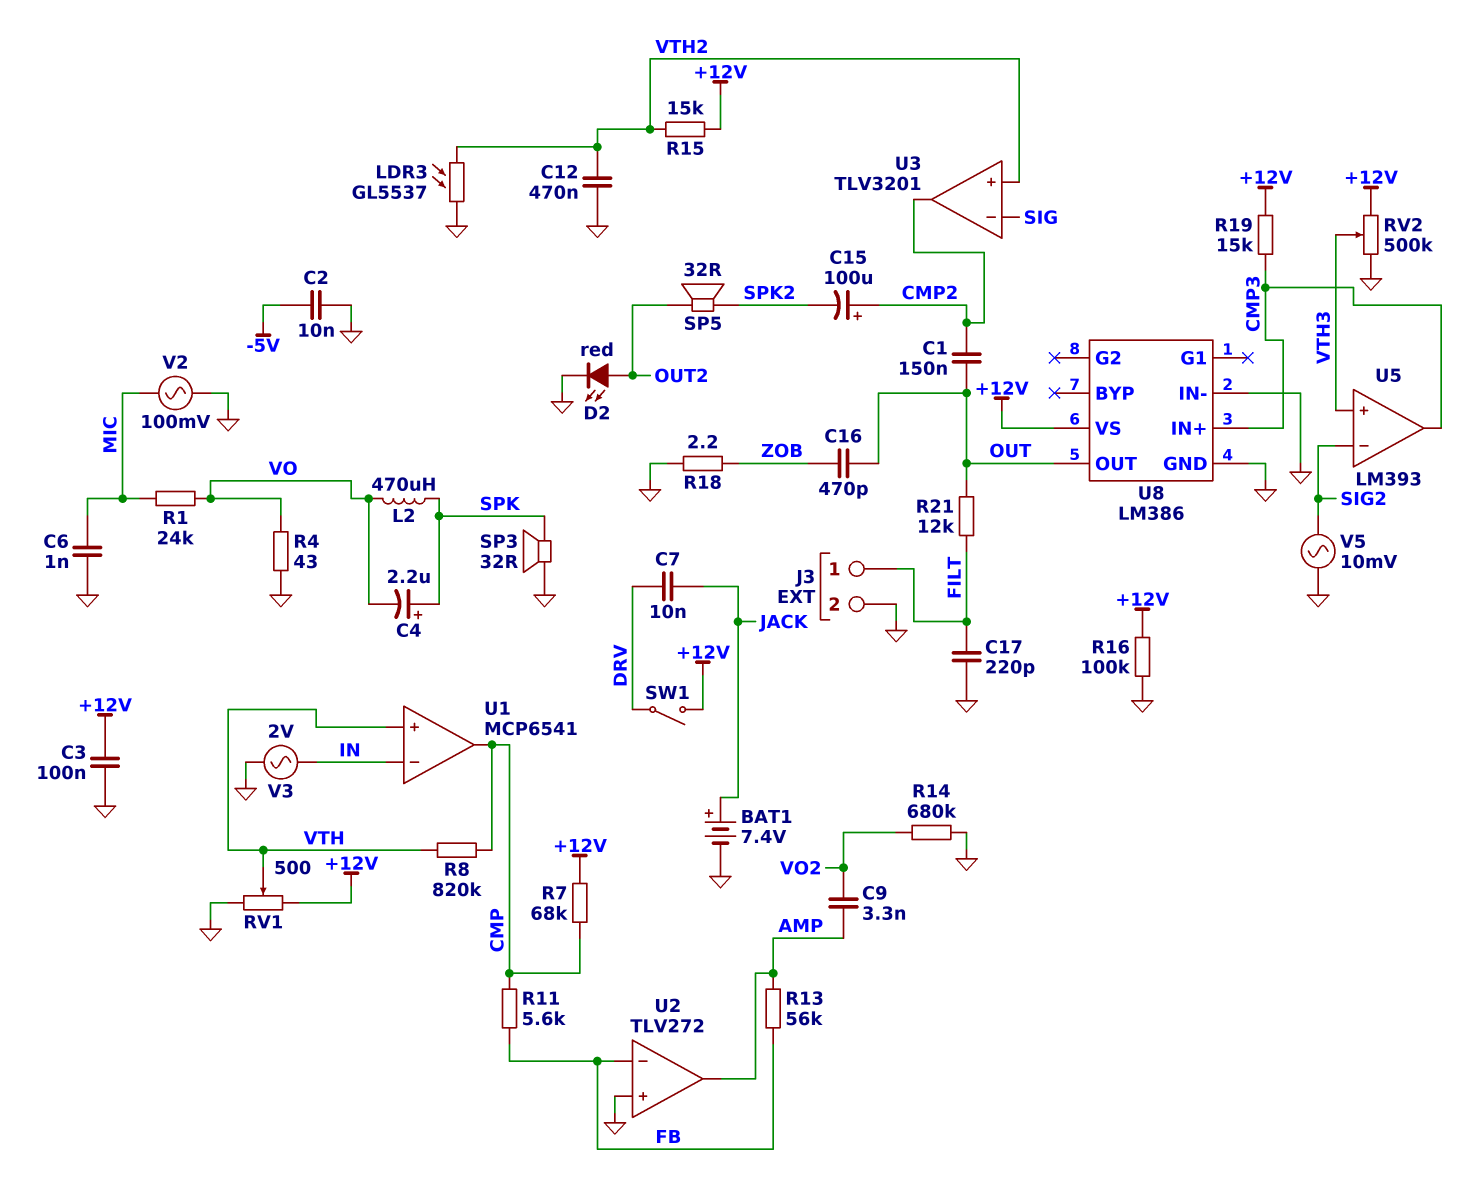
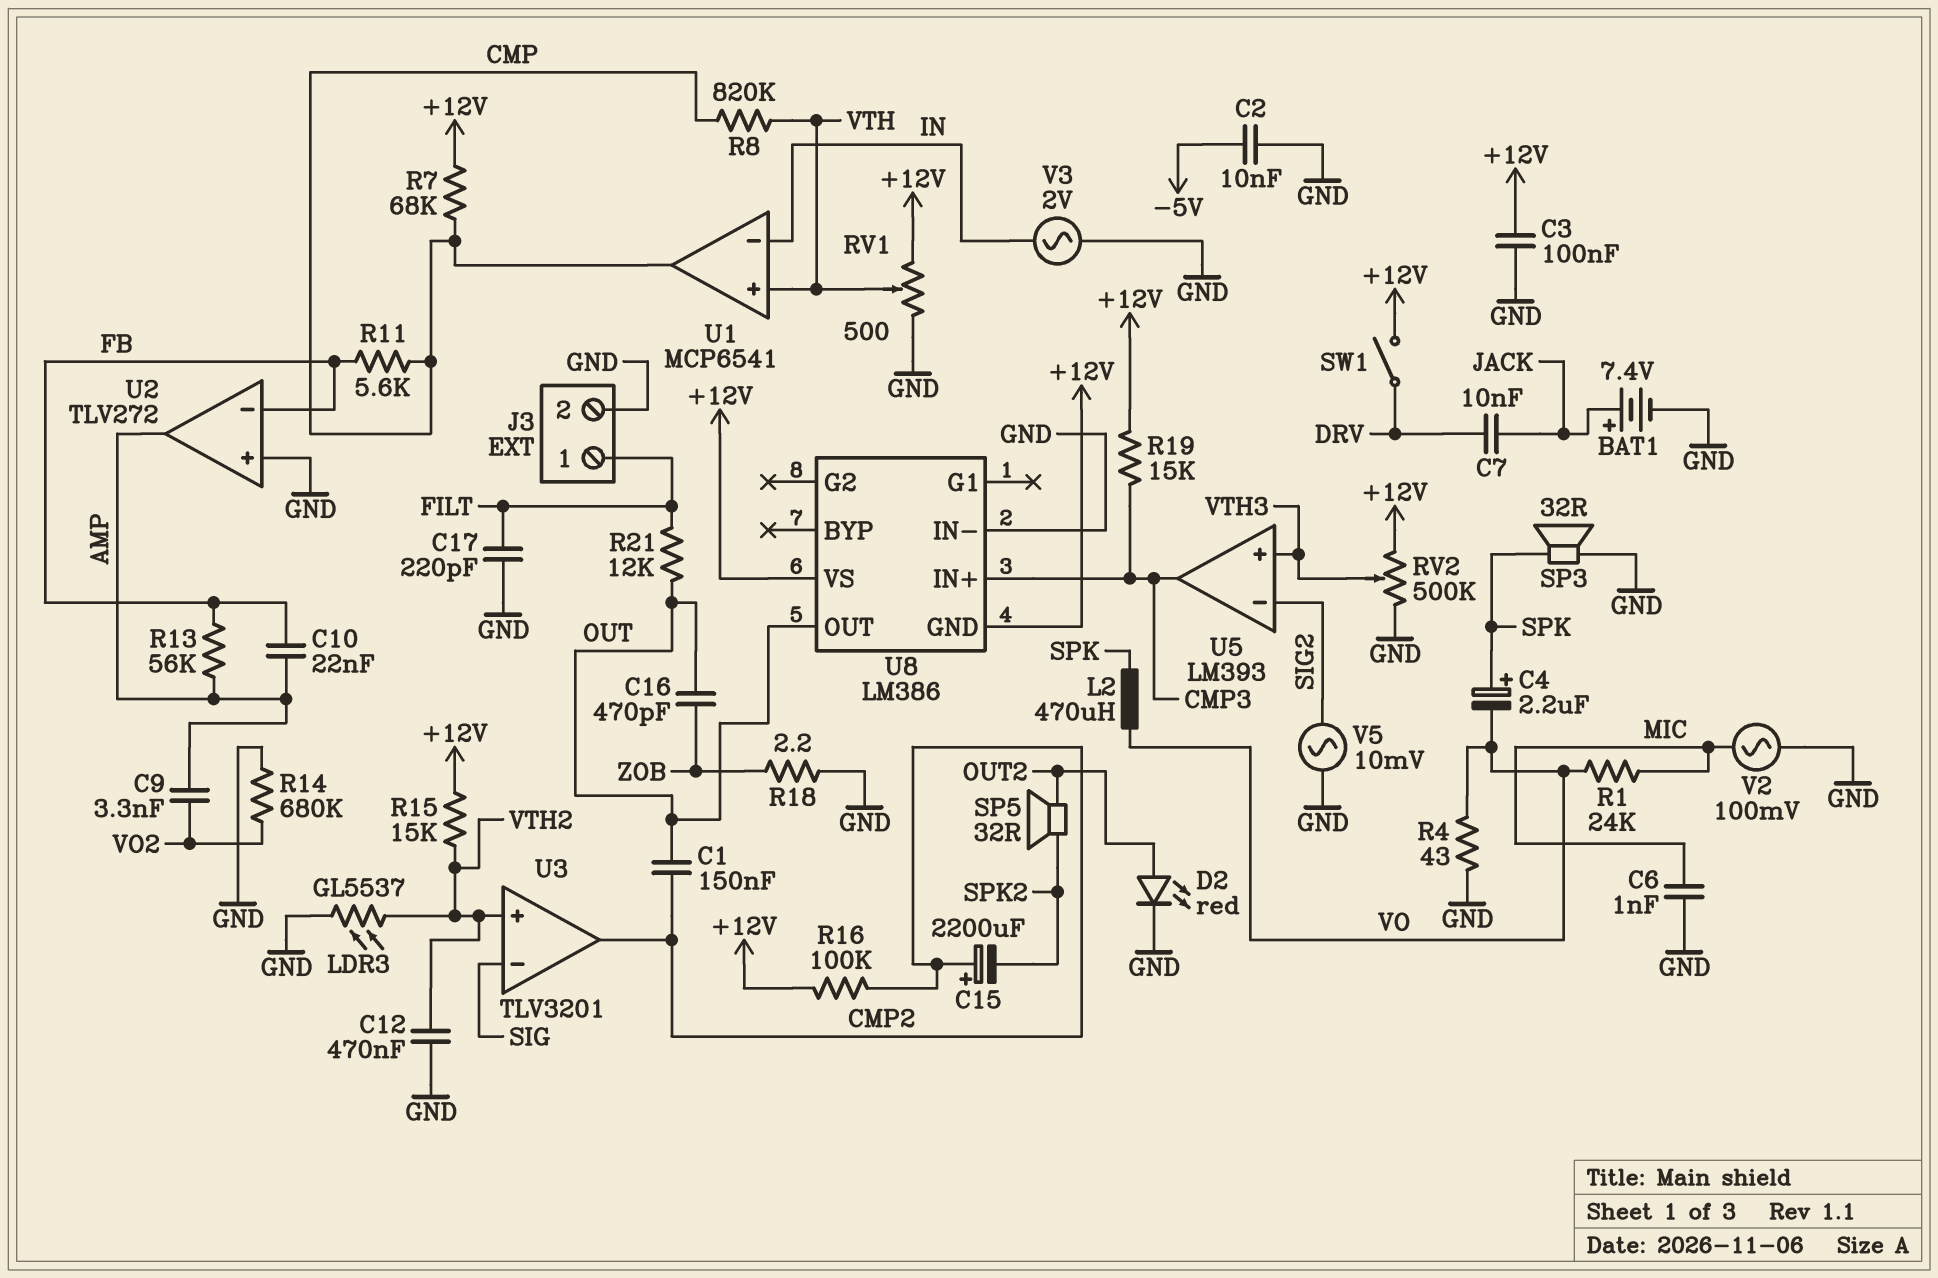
C10: none -> 22nF (AMP, FB)
C15: 100uF (plus CMP2, minus SPK2) -> 2200uF (plus CMP2, minus SPK2)
R16: 100k (+12V, GND) -> 100k (+12V, CMP2)
U8 pin GND: GND -> +12V

